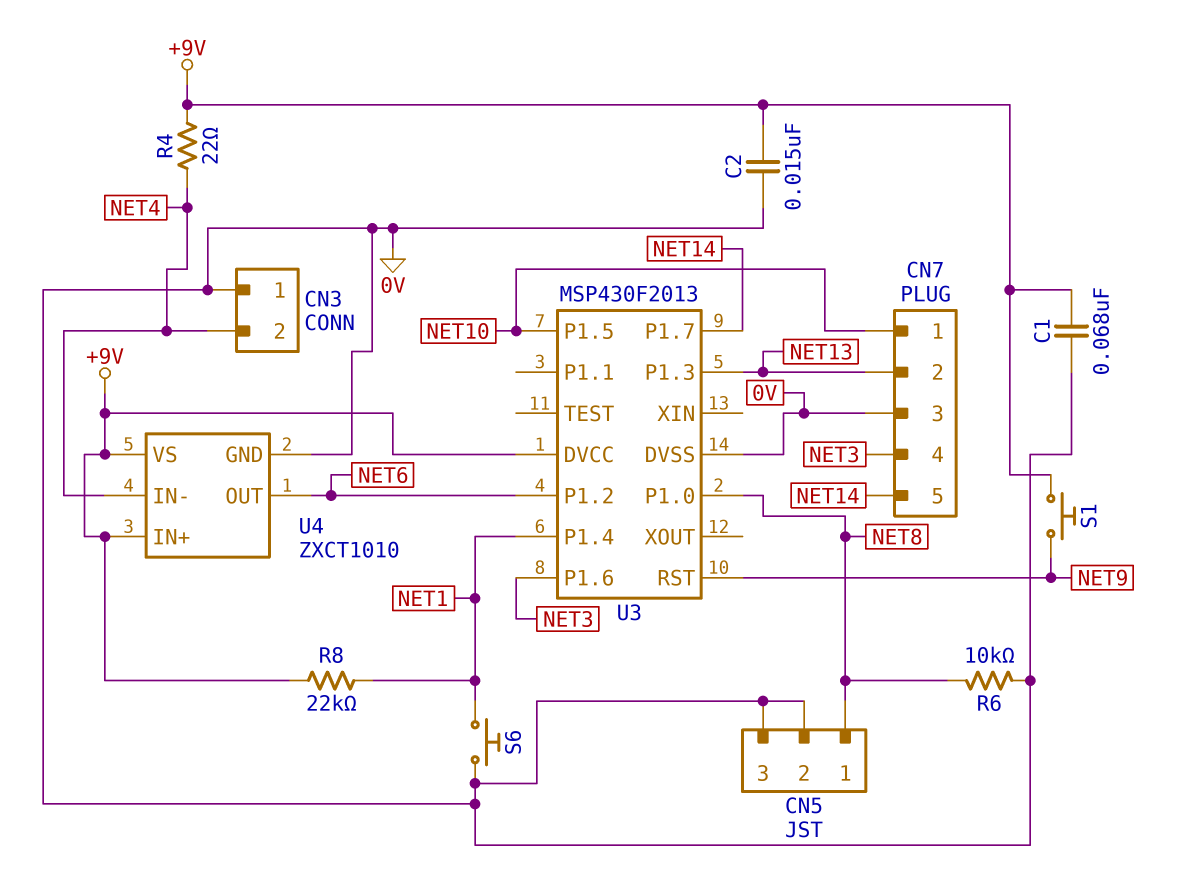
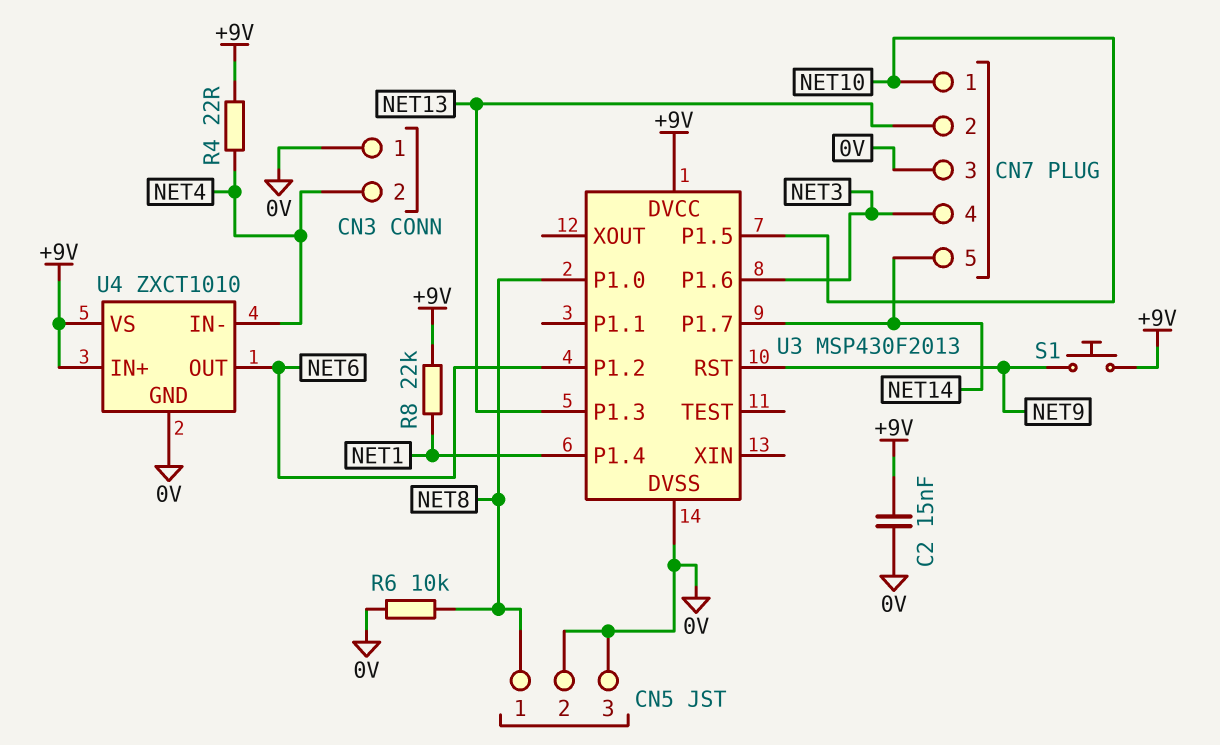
C1: 68nF (+9V, 0V) -> none
S6: button (0V, NET1) -> none

